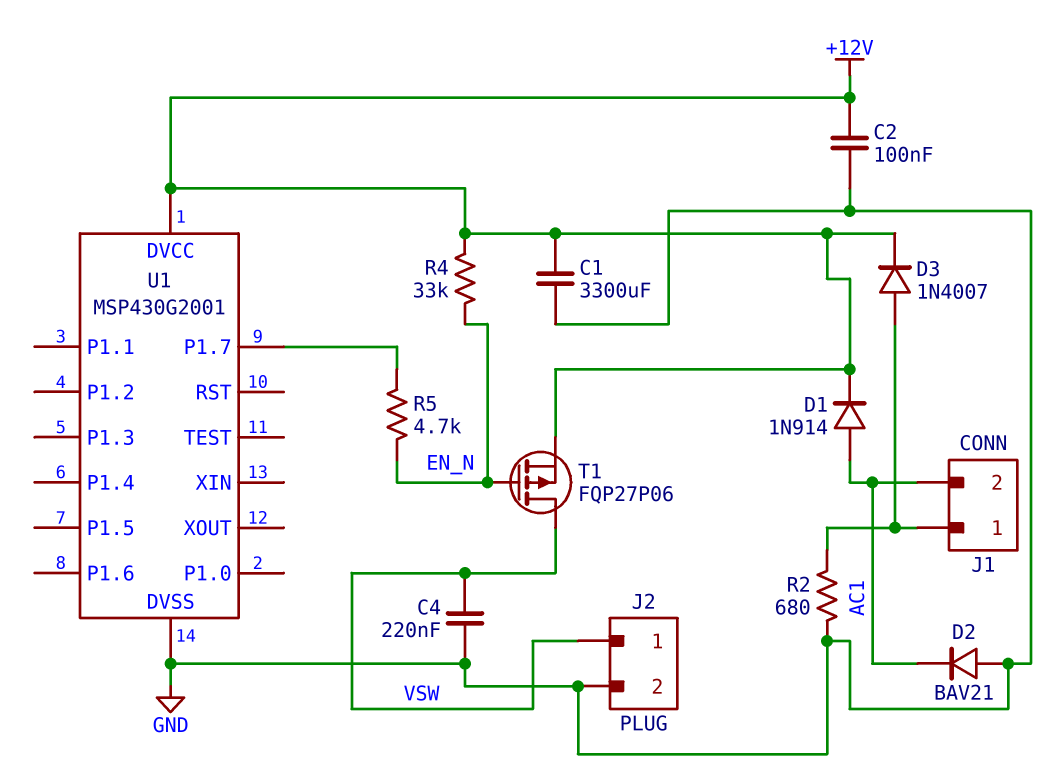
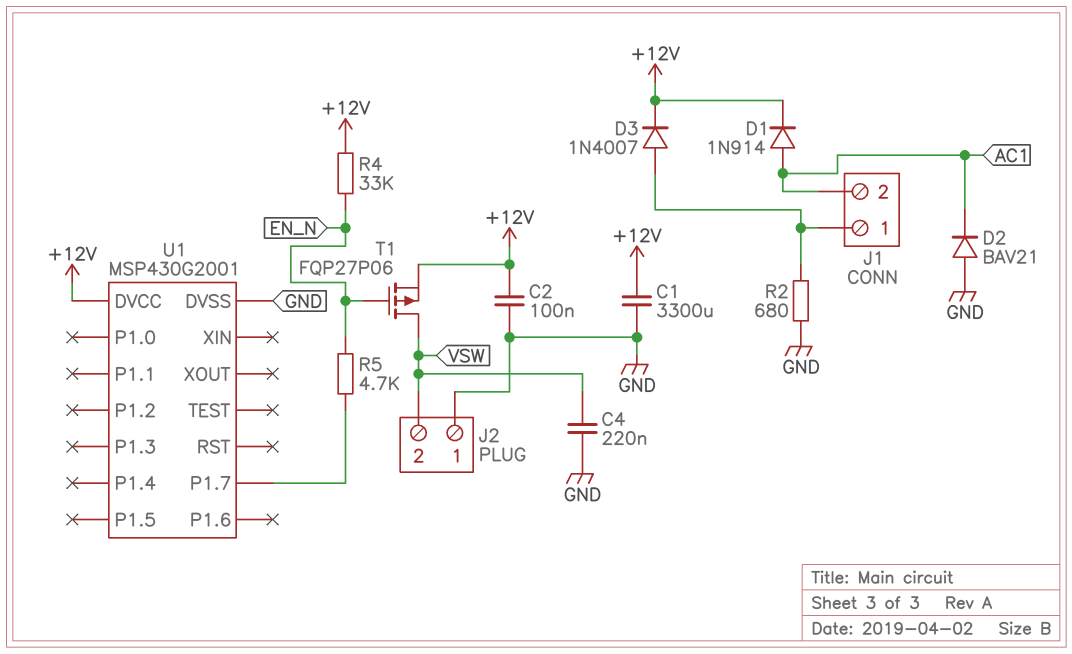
J2 pin 1: VSW -> GND
J2 pin 2: GND -> VSW

